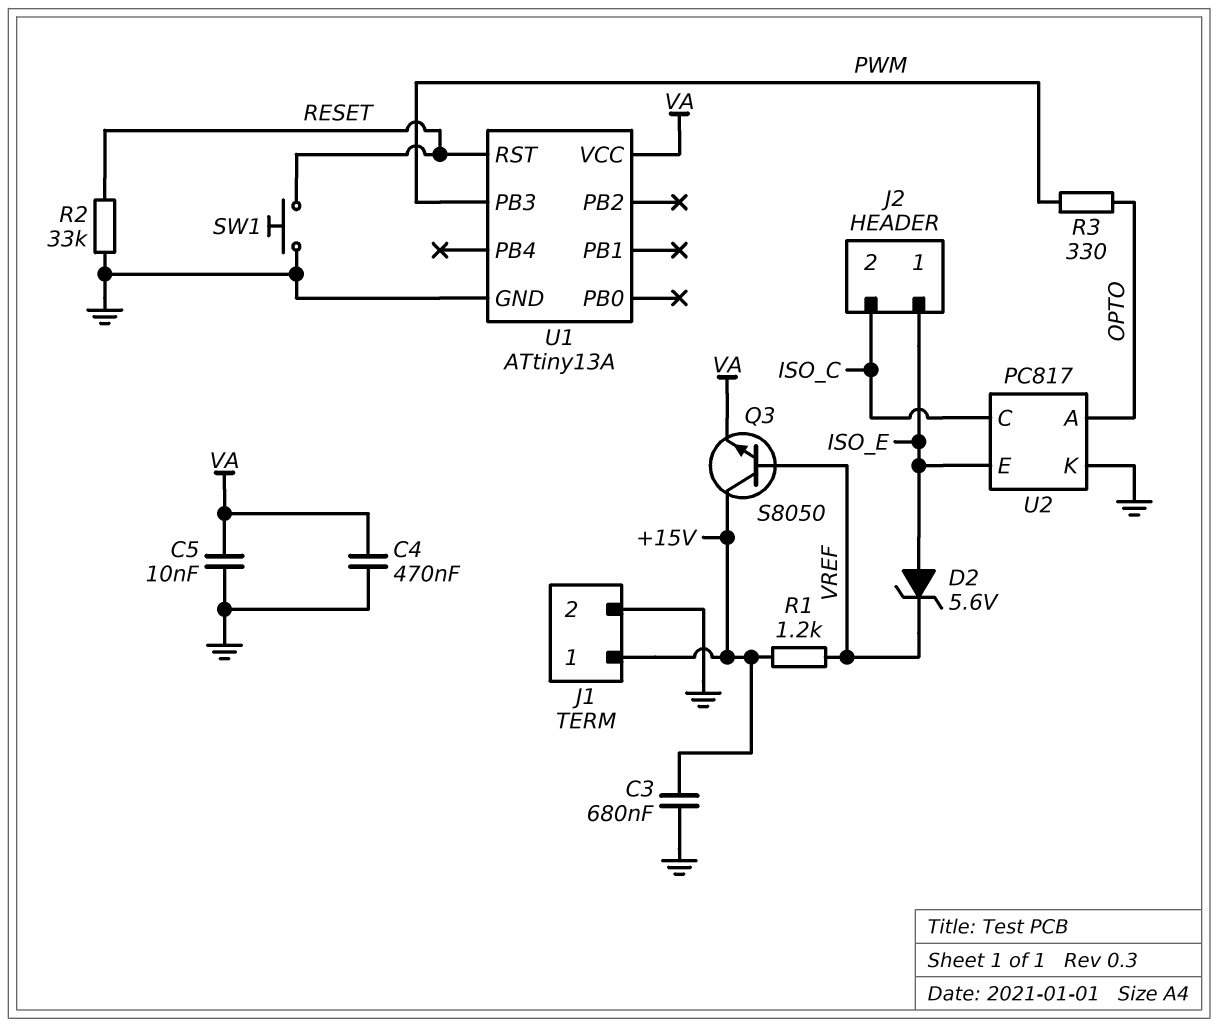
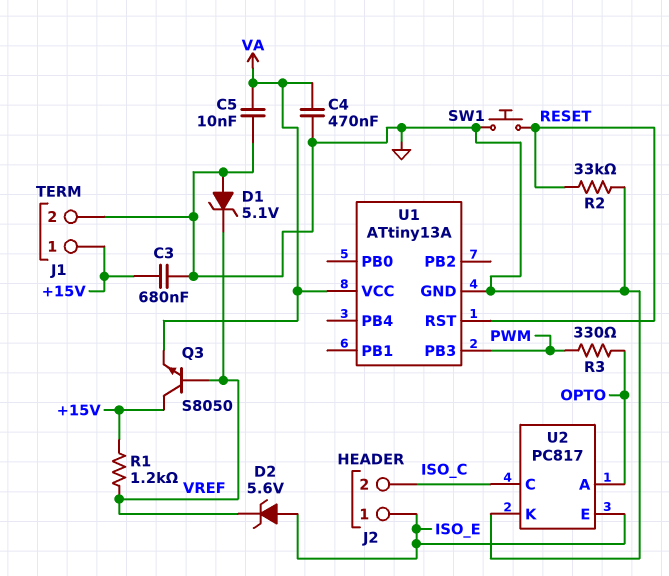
D1: none -> zener 5.1V (A GND, K VREF)

